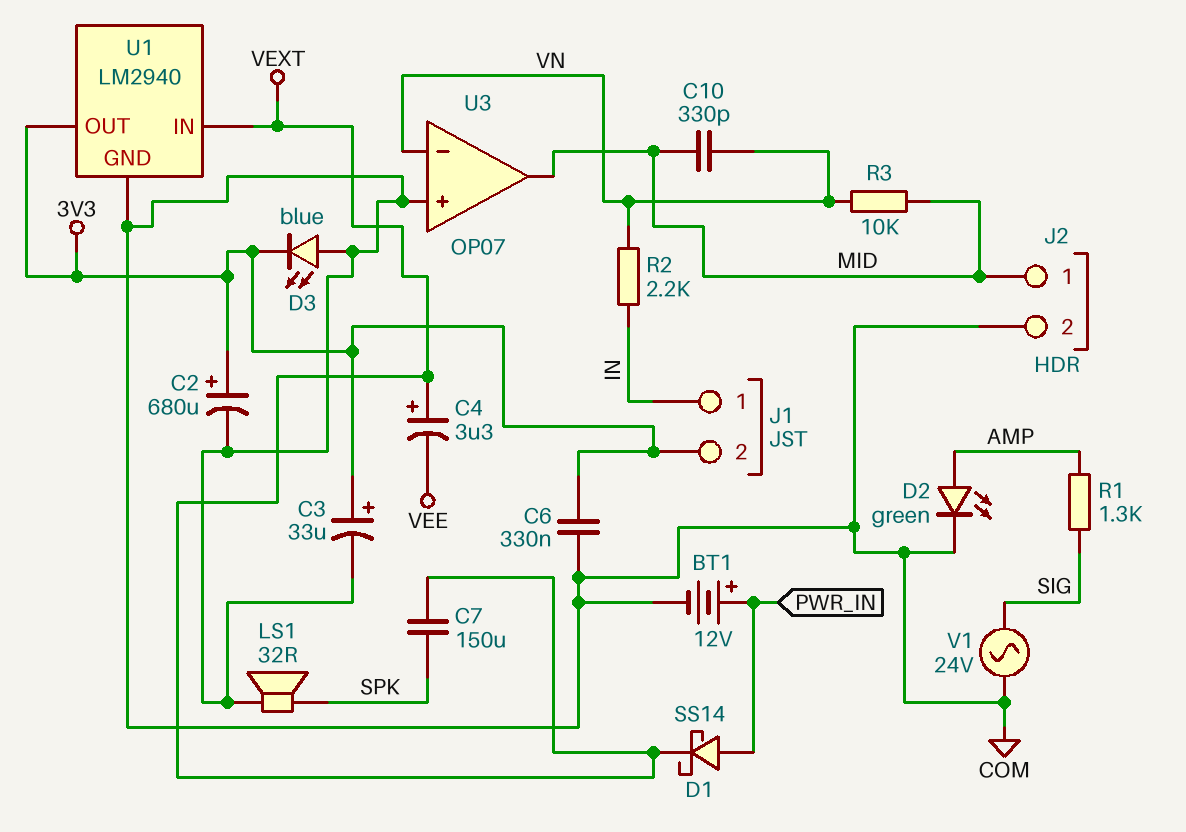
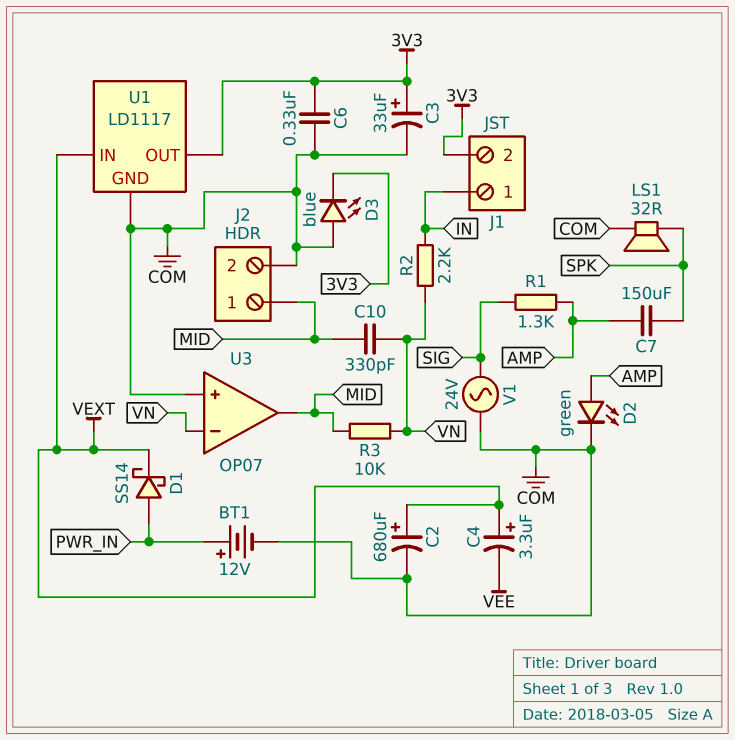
C2: 680uF (plus 3V3, minus COM) -> 680uF (plus VEXT, minus COM)
C7: 150uF (SPK, VEXT) -> 150uF (AMP, SPK)
U1: LM2940 -> LD1117

